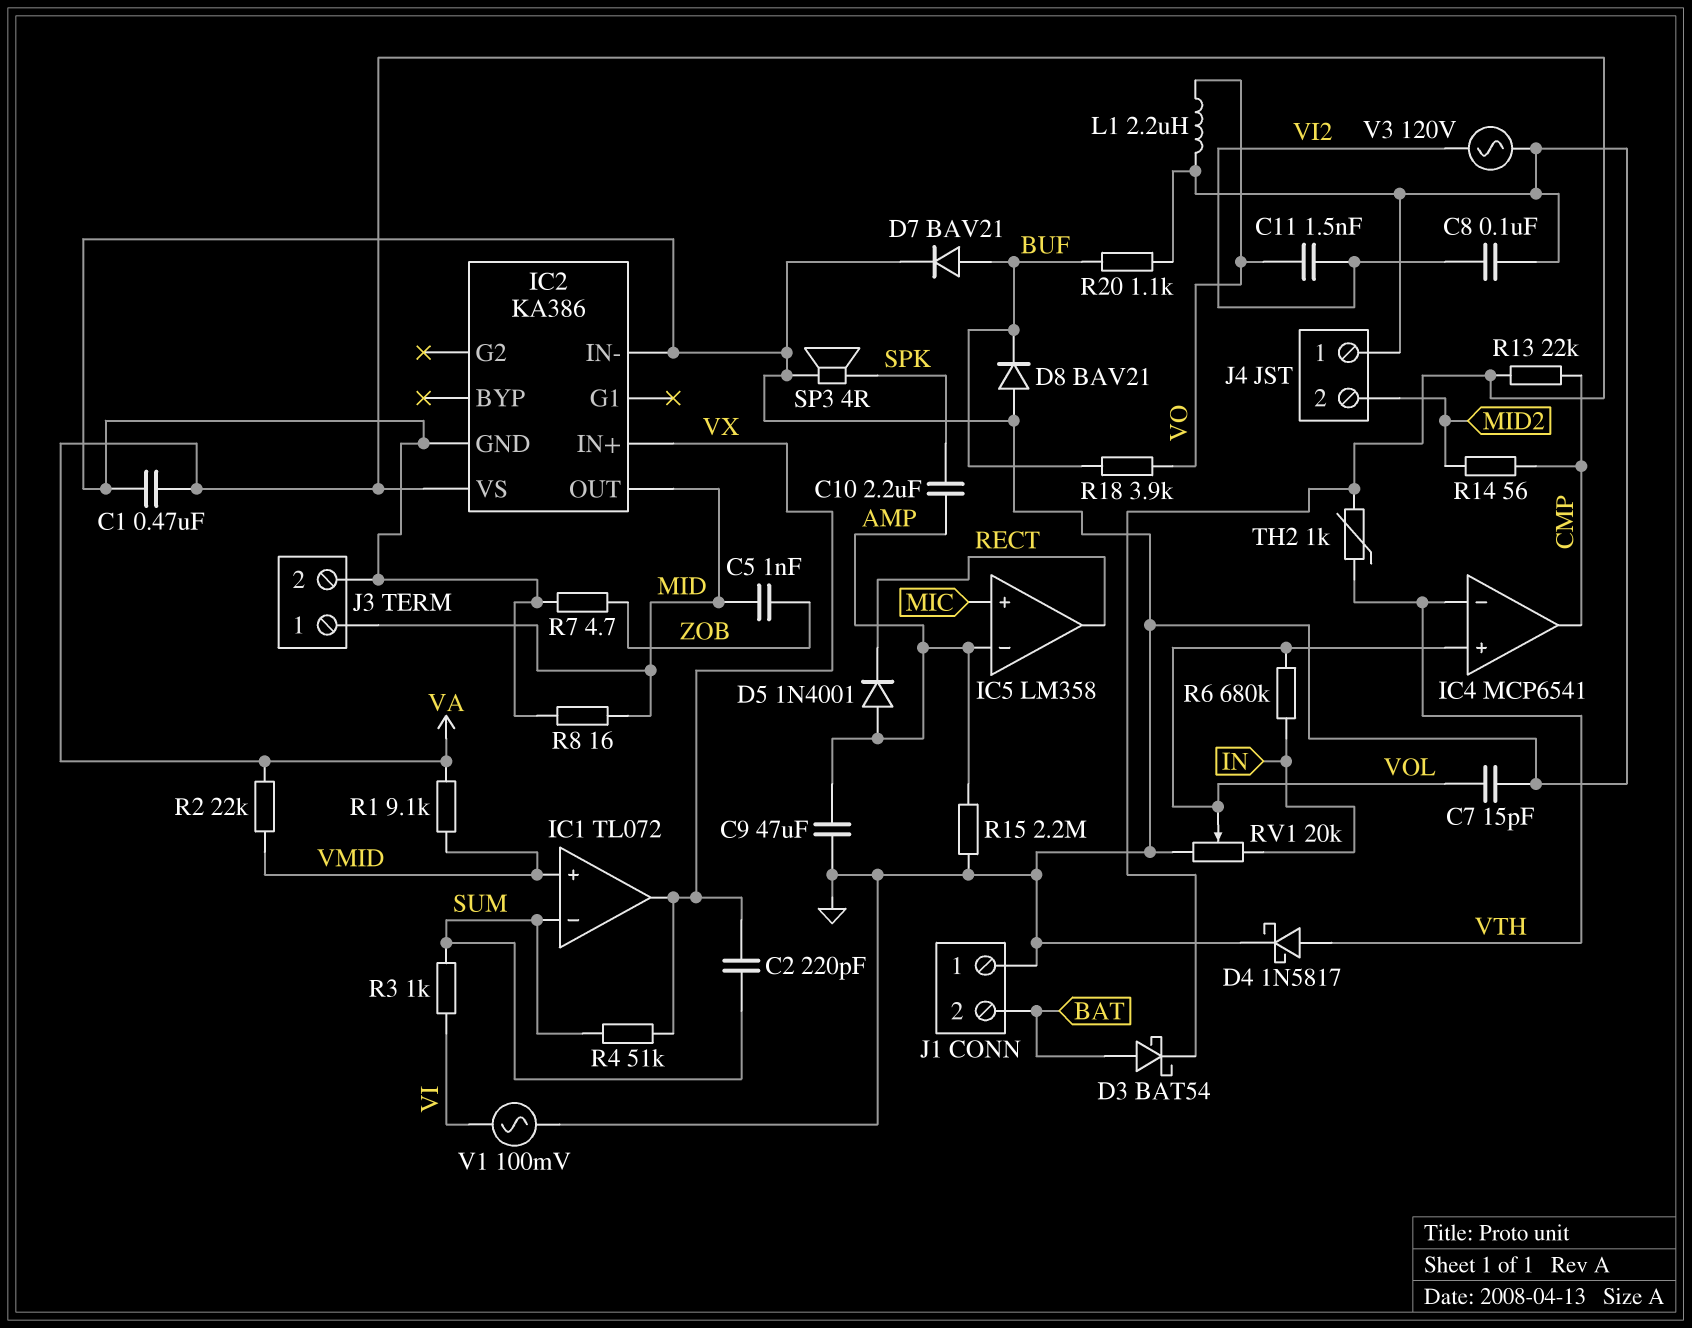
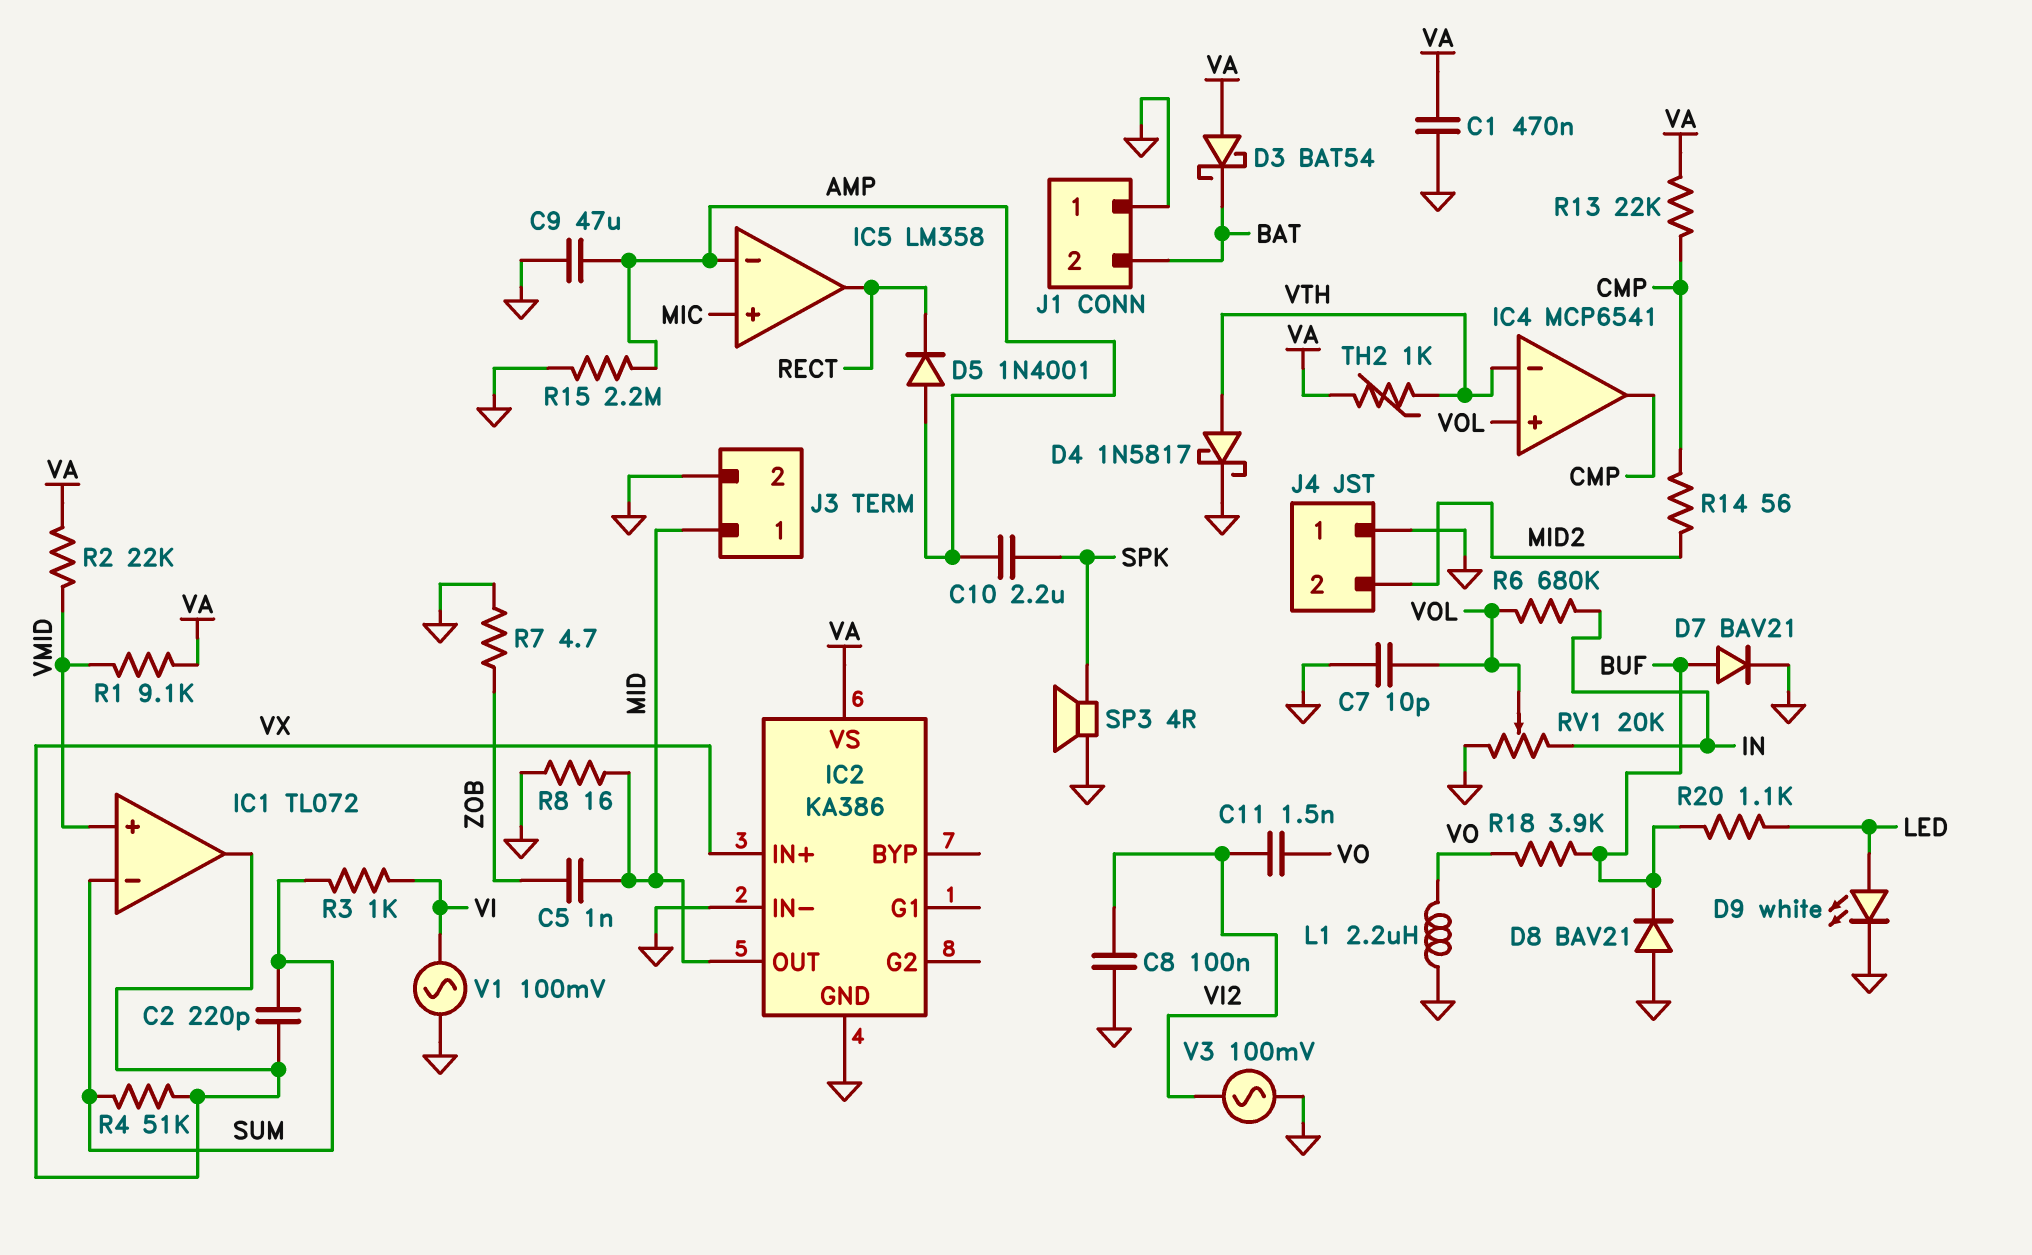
C7: 15pF (GND, VOL) -> 10pF (GND, VOL)
D3: schottky BAT54 (A BAT, K VA) -> schottky BAT54 (A VA, K BAT)
D9: none -> LED white (A LED, K GND)
R20: 1.1k (BUF, GND) -> 1.1k (BUF, LED)
V3: AC 120V (GND, VI2) -> AC 100mV (GND, VI2)

